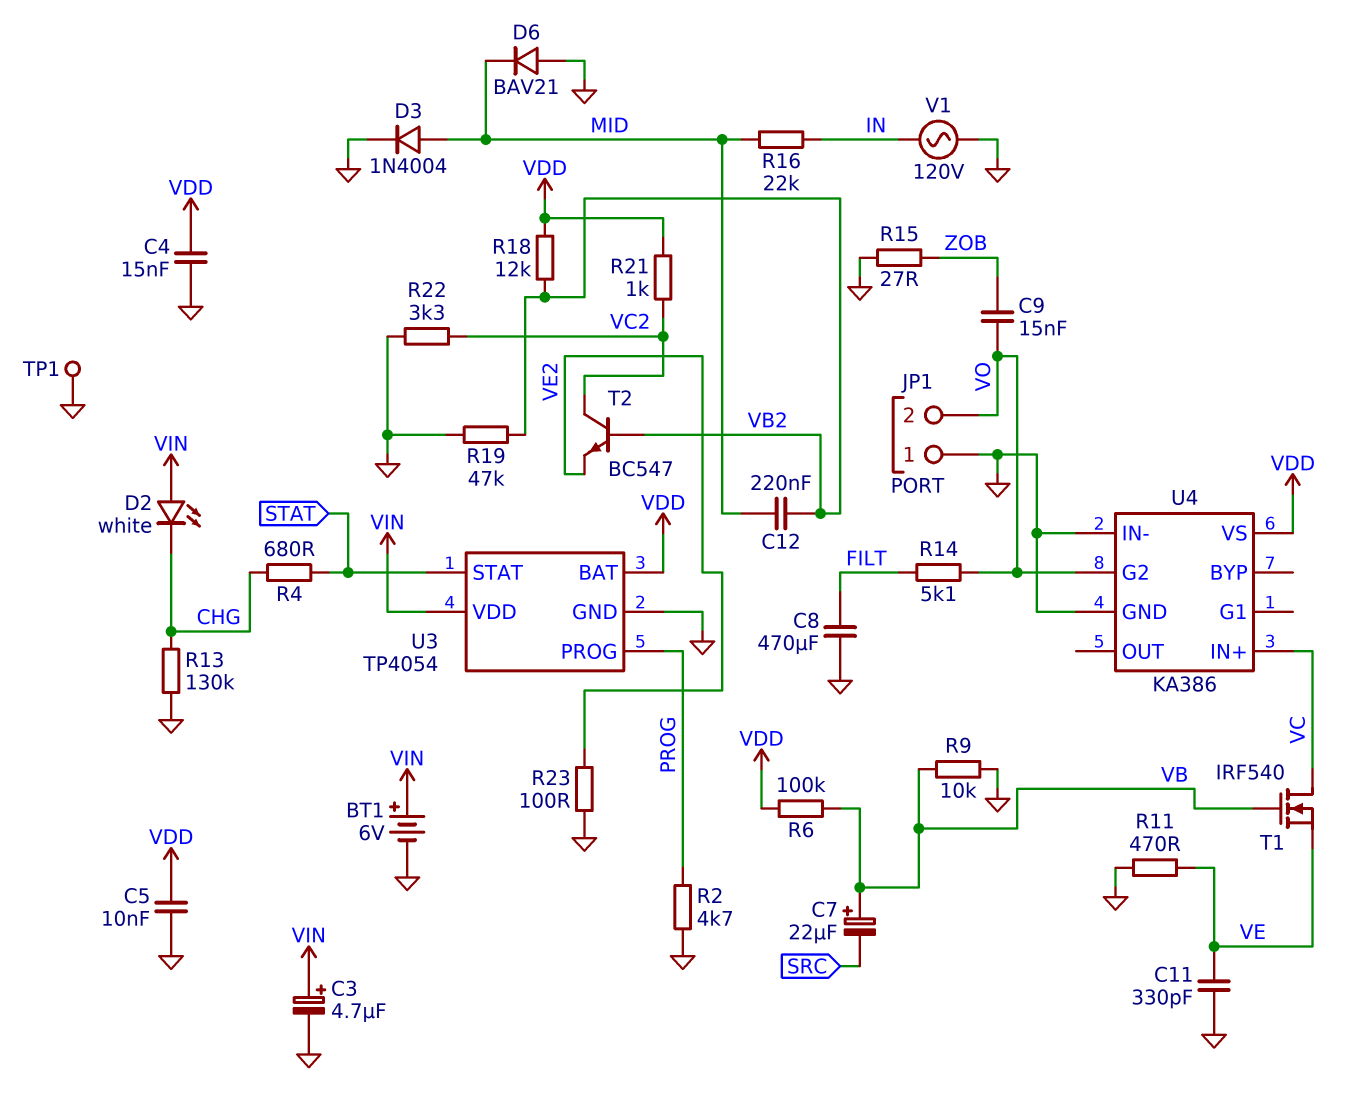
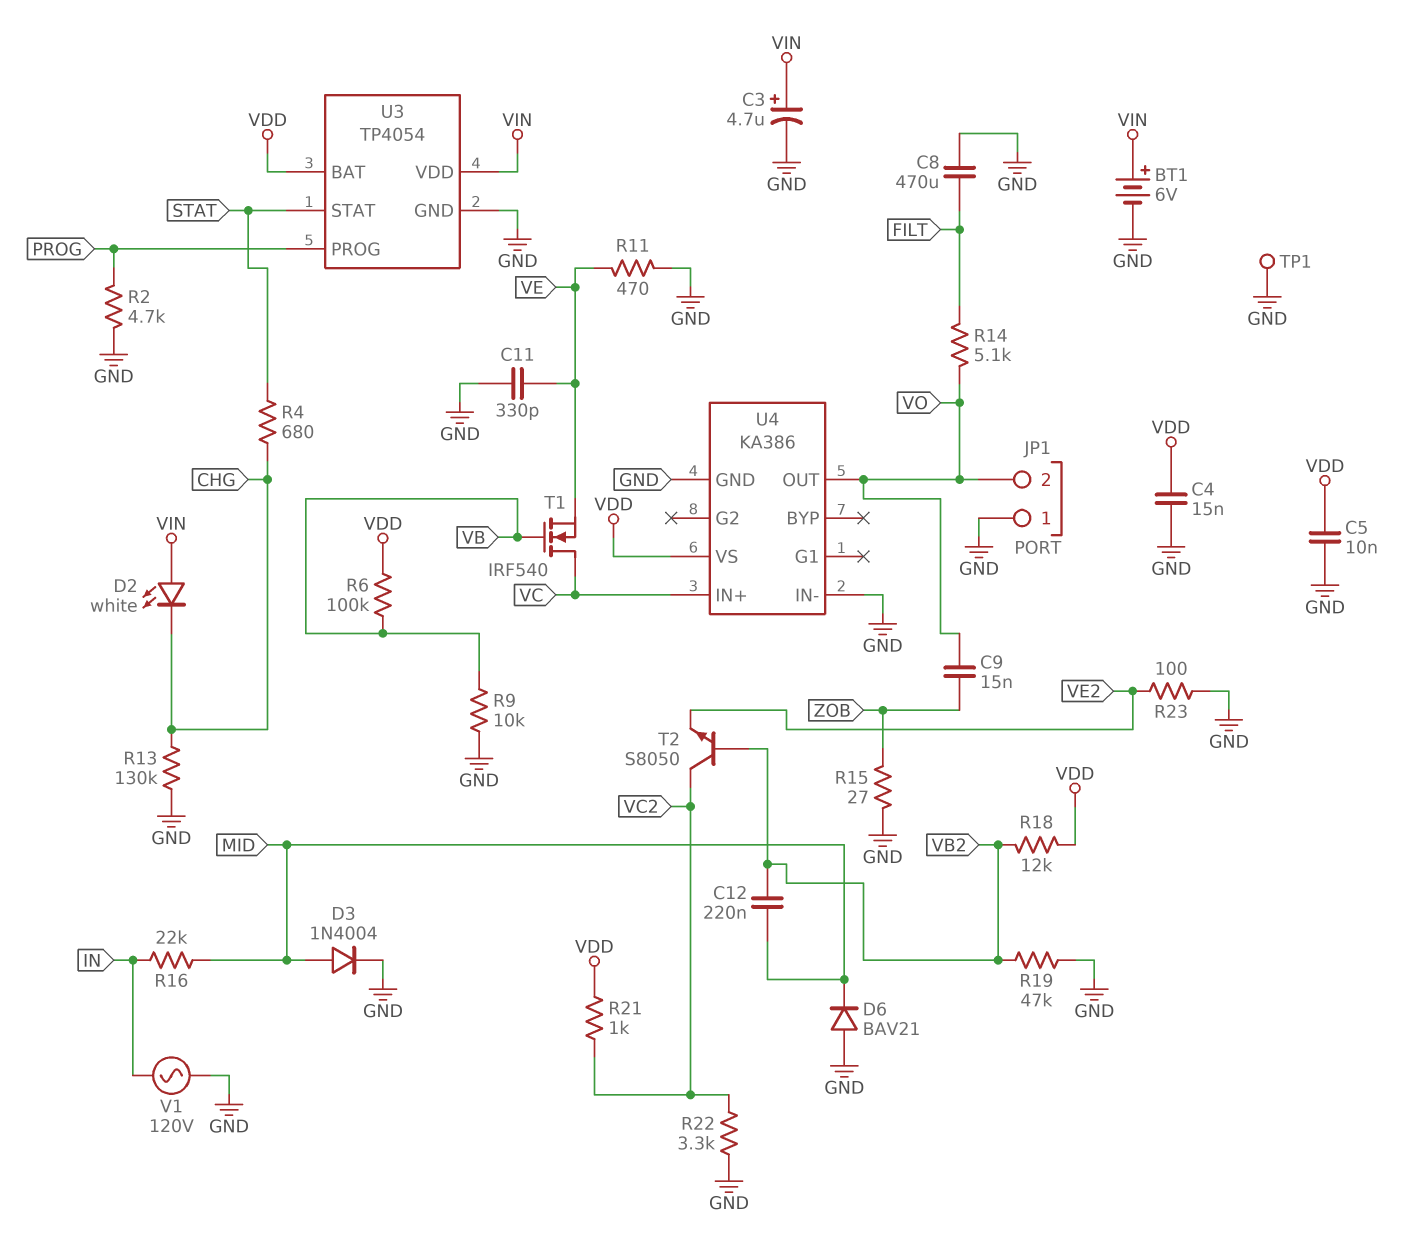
C7: 22uF (plus VB, minus SRC) -> none
T2: NPN BC547 (B VB2, C VC2, E VE2) -> NPN S8050 (B VB2, C VC2, E VE2)
U4 pin G2: VO -> none
U4 pin OUT: none -> VO

